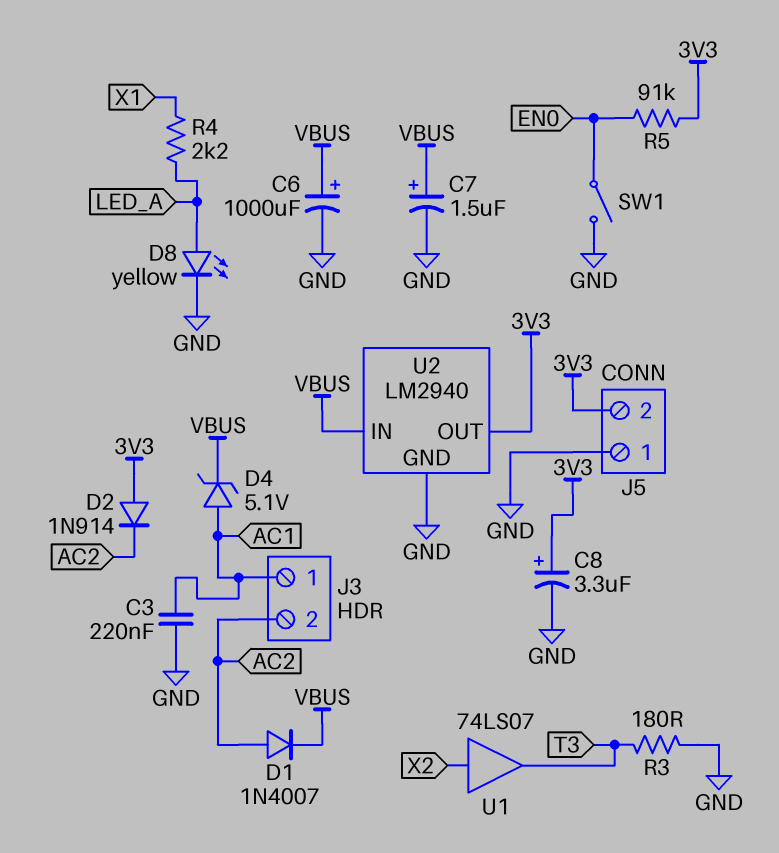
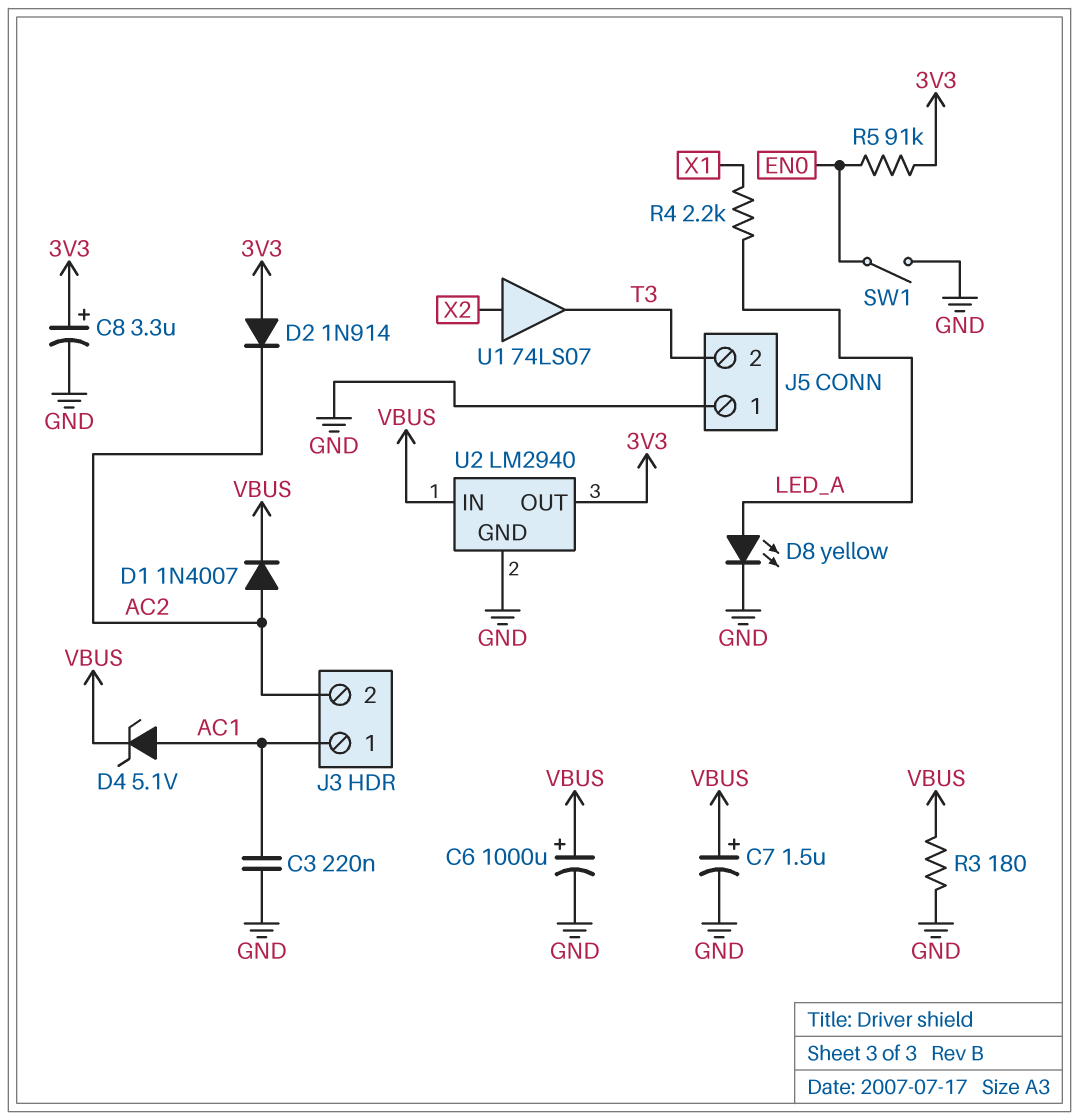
J5 pin 2: 3V3 -> T3
R3: 180 (GND, T3) -> 180 (GND, VBUS)

